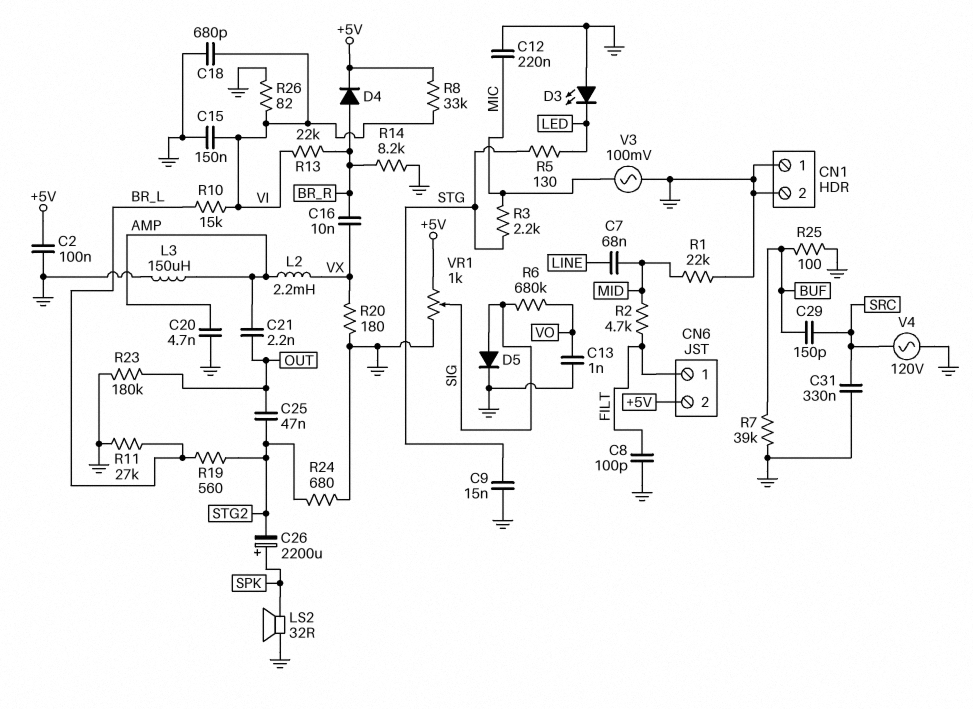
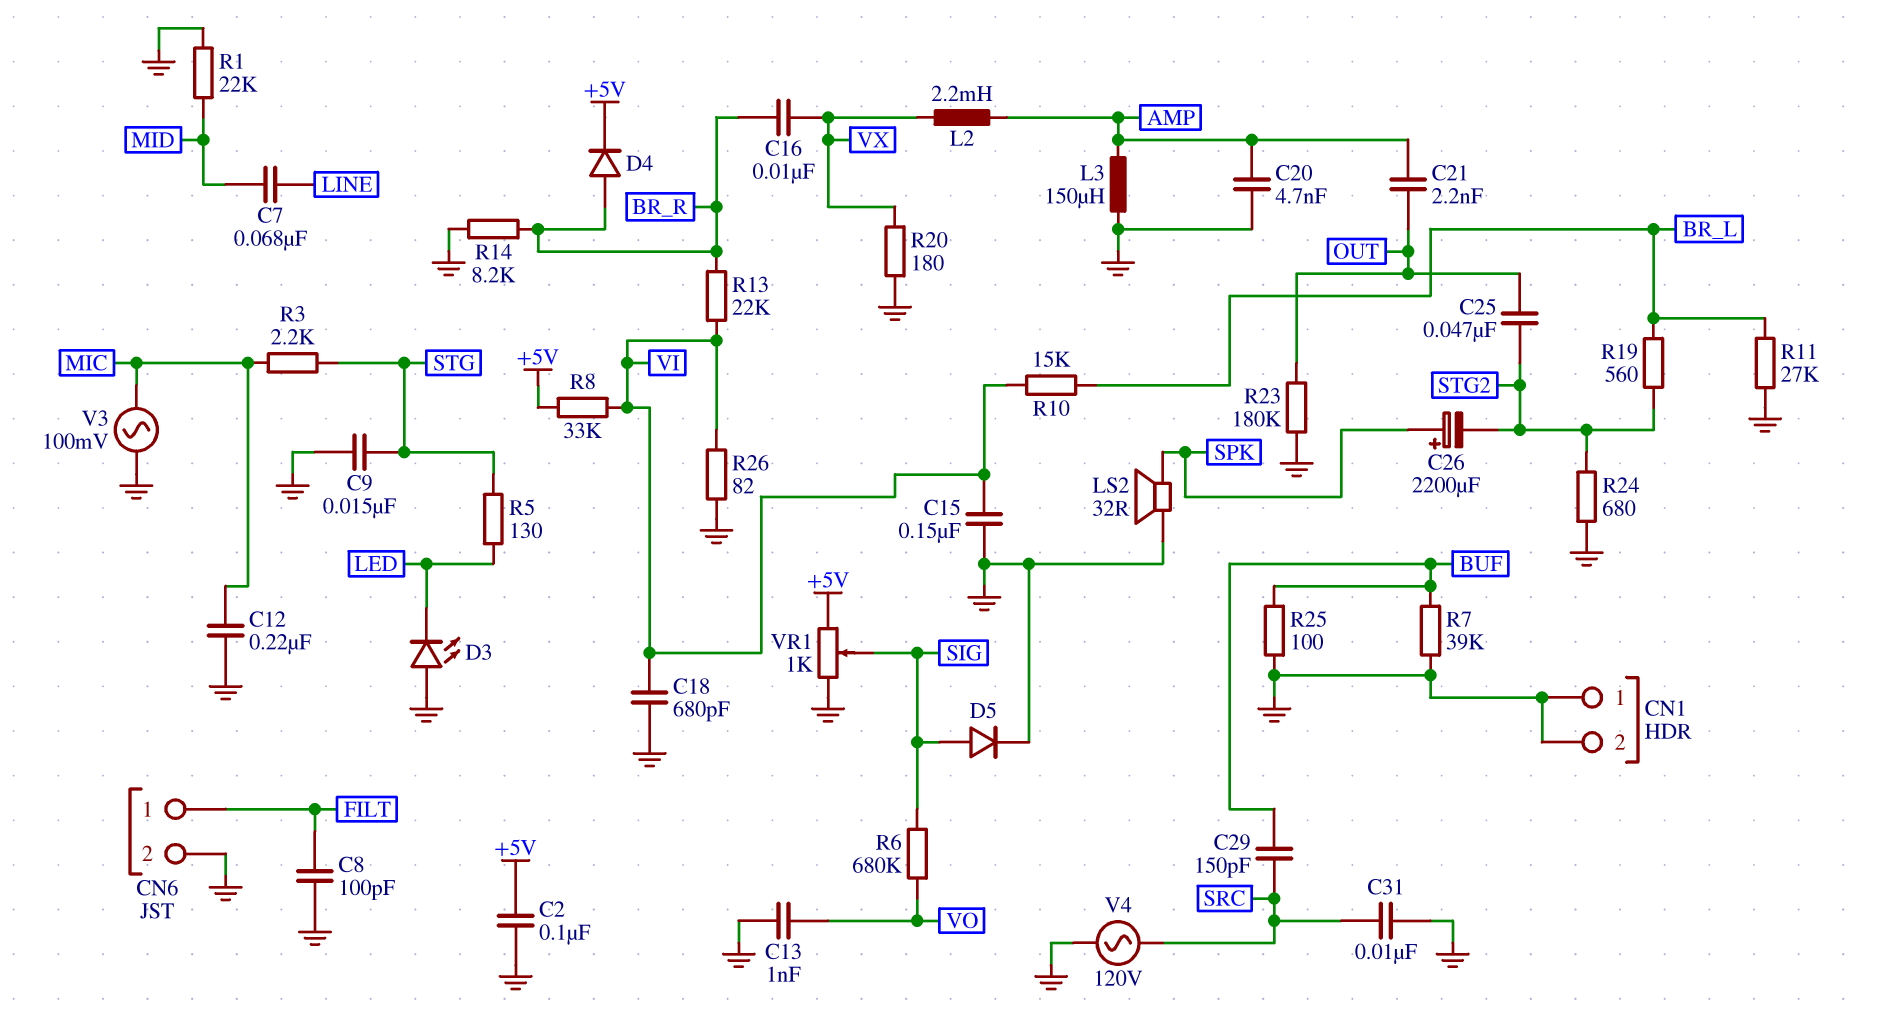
C31: 330nF (GND, SRC) -> 10nF (GND, SRC)
CN6 pin 2: +5V -> GND
R2: 4.7k (FILT, MID) -> none

